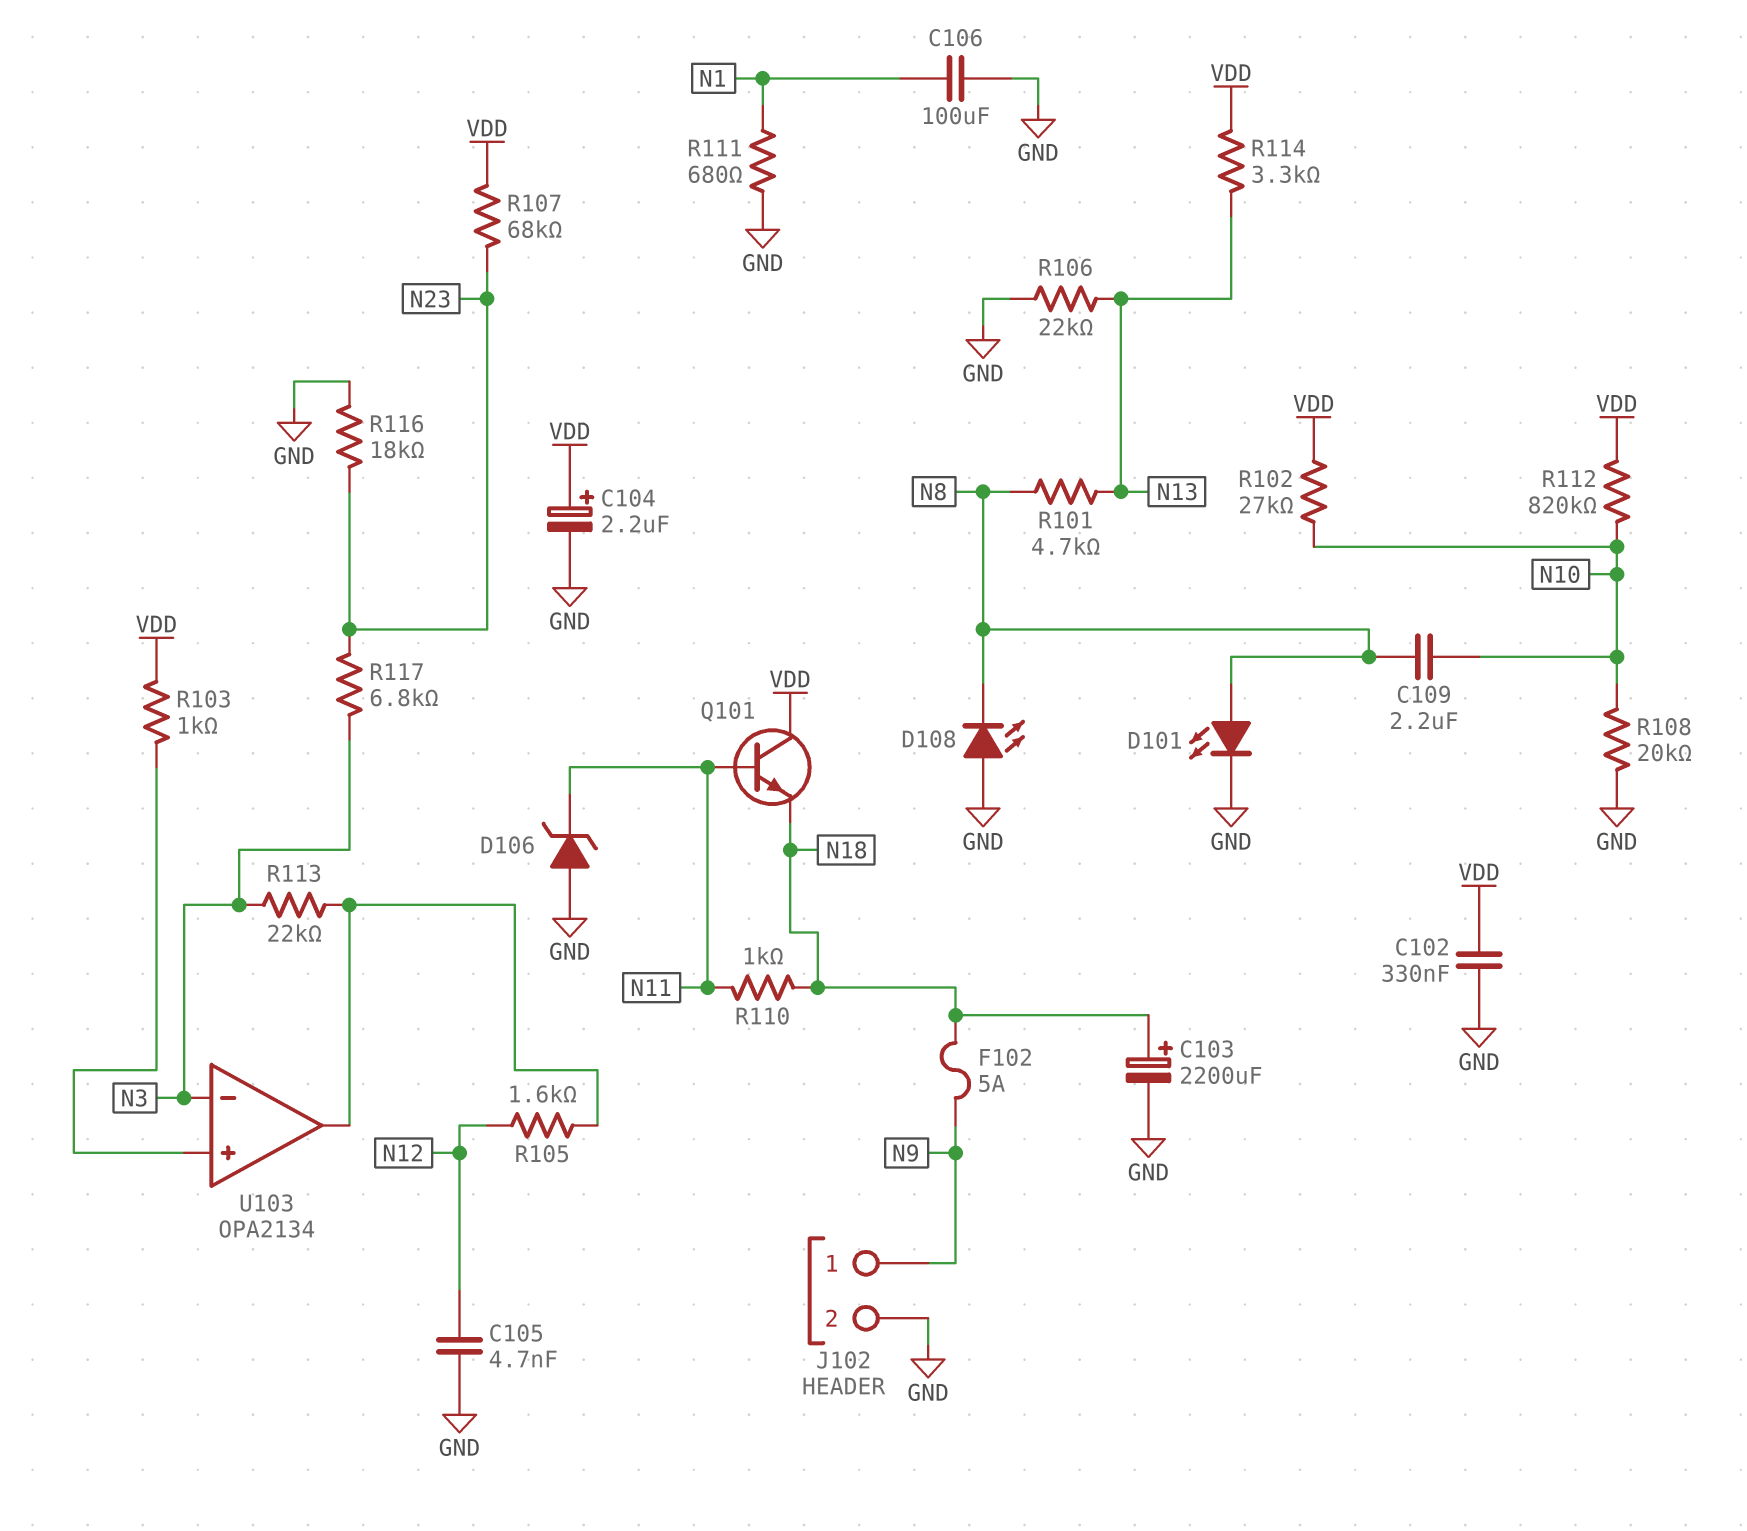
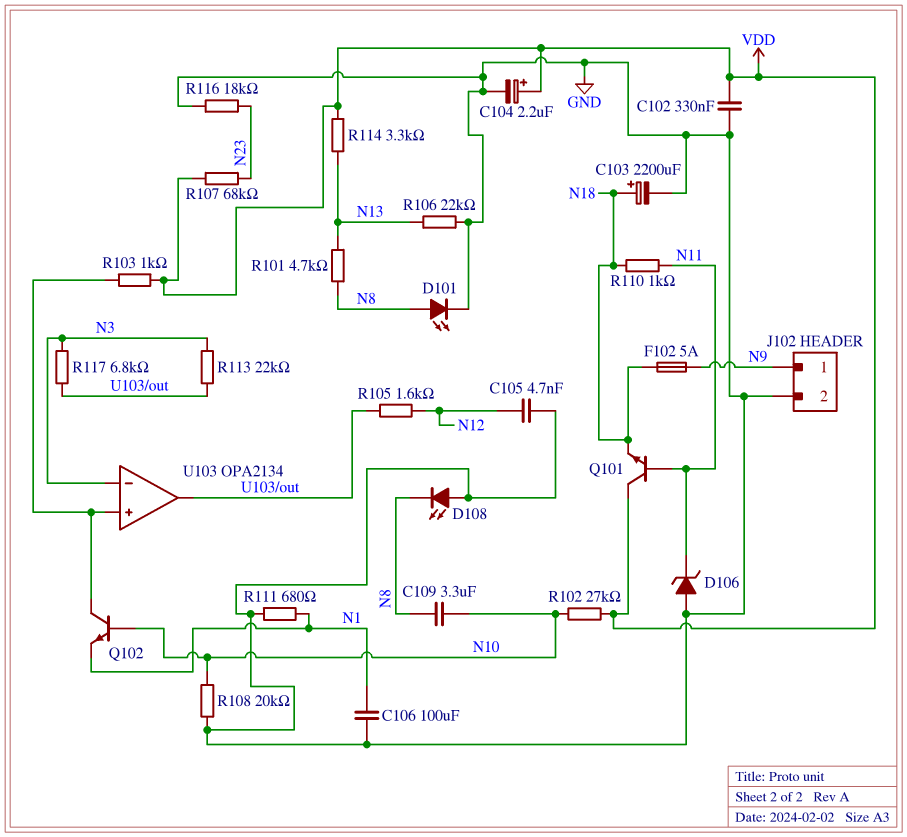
C109: 2.2uF (N8, N10) -> 3.3uF (N8, N10)
Q102: none -> NPN (B N10, C U103/in+, E N1)
R112: 820k (N10, VDD) -> none
R117: 6.8k (N3, N23) -> 6.8k (N3, U103/out)

